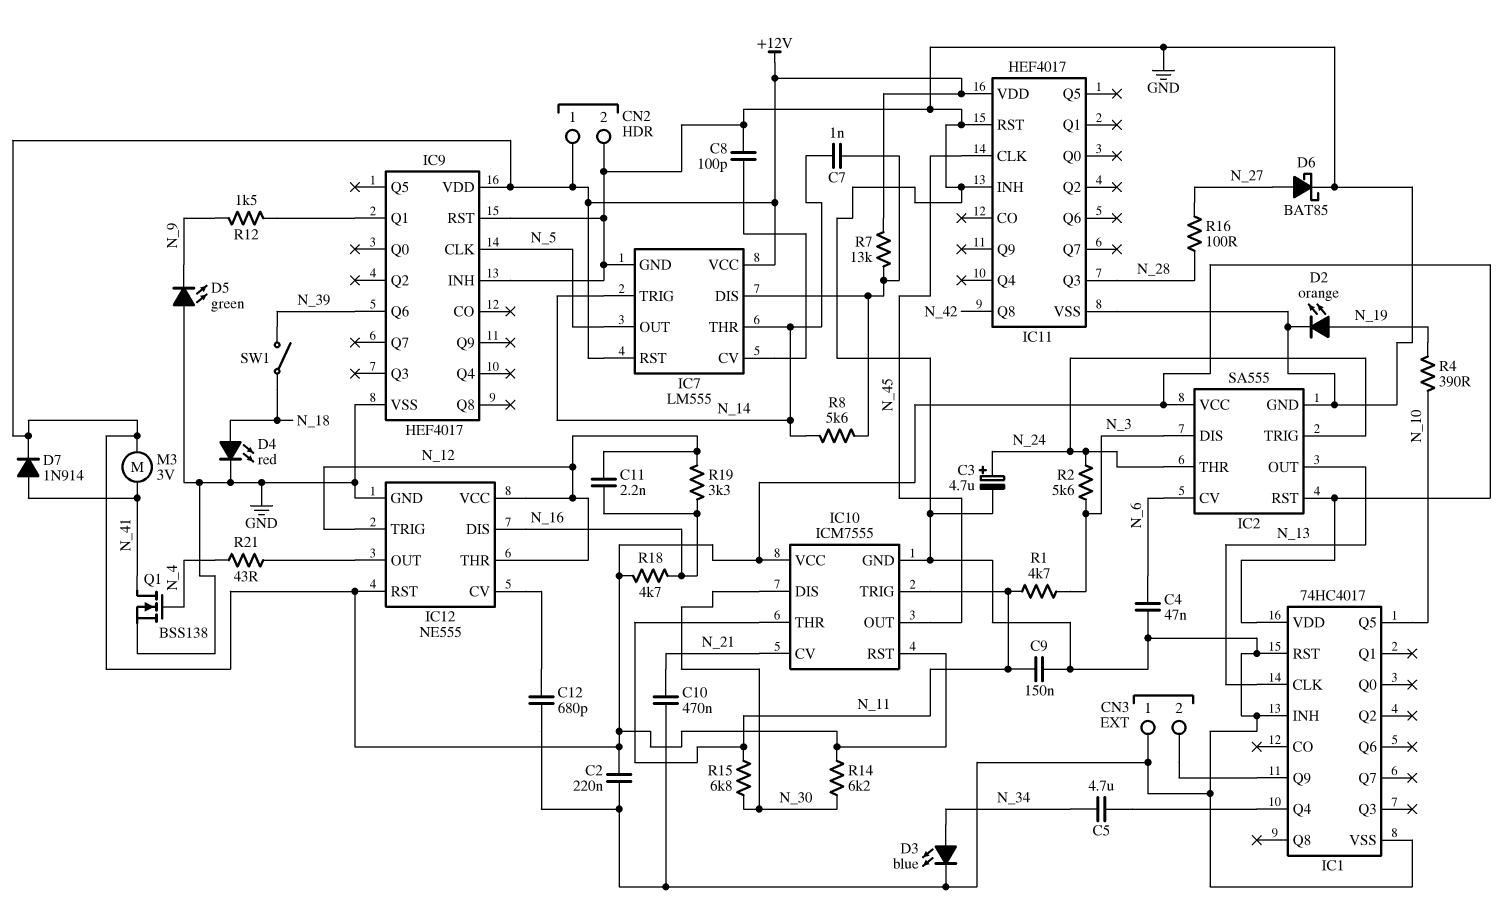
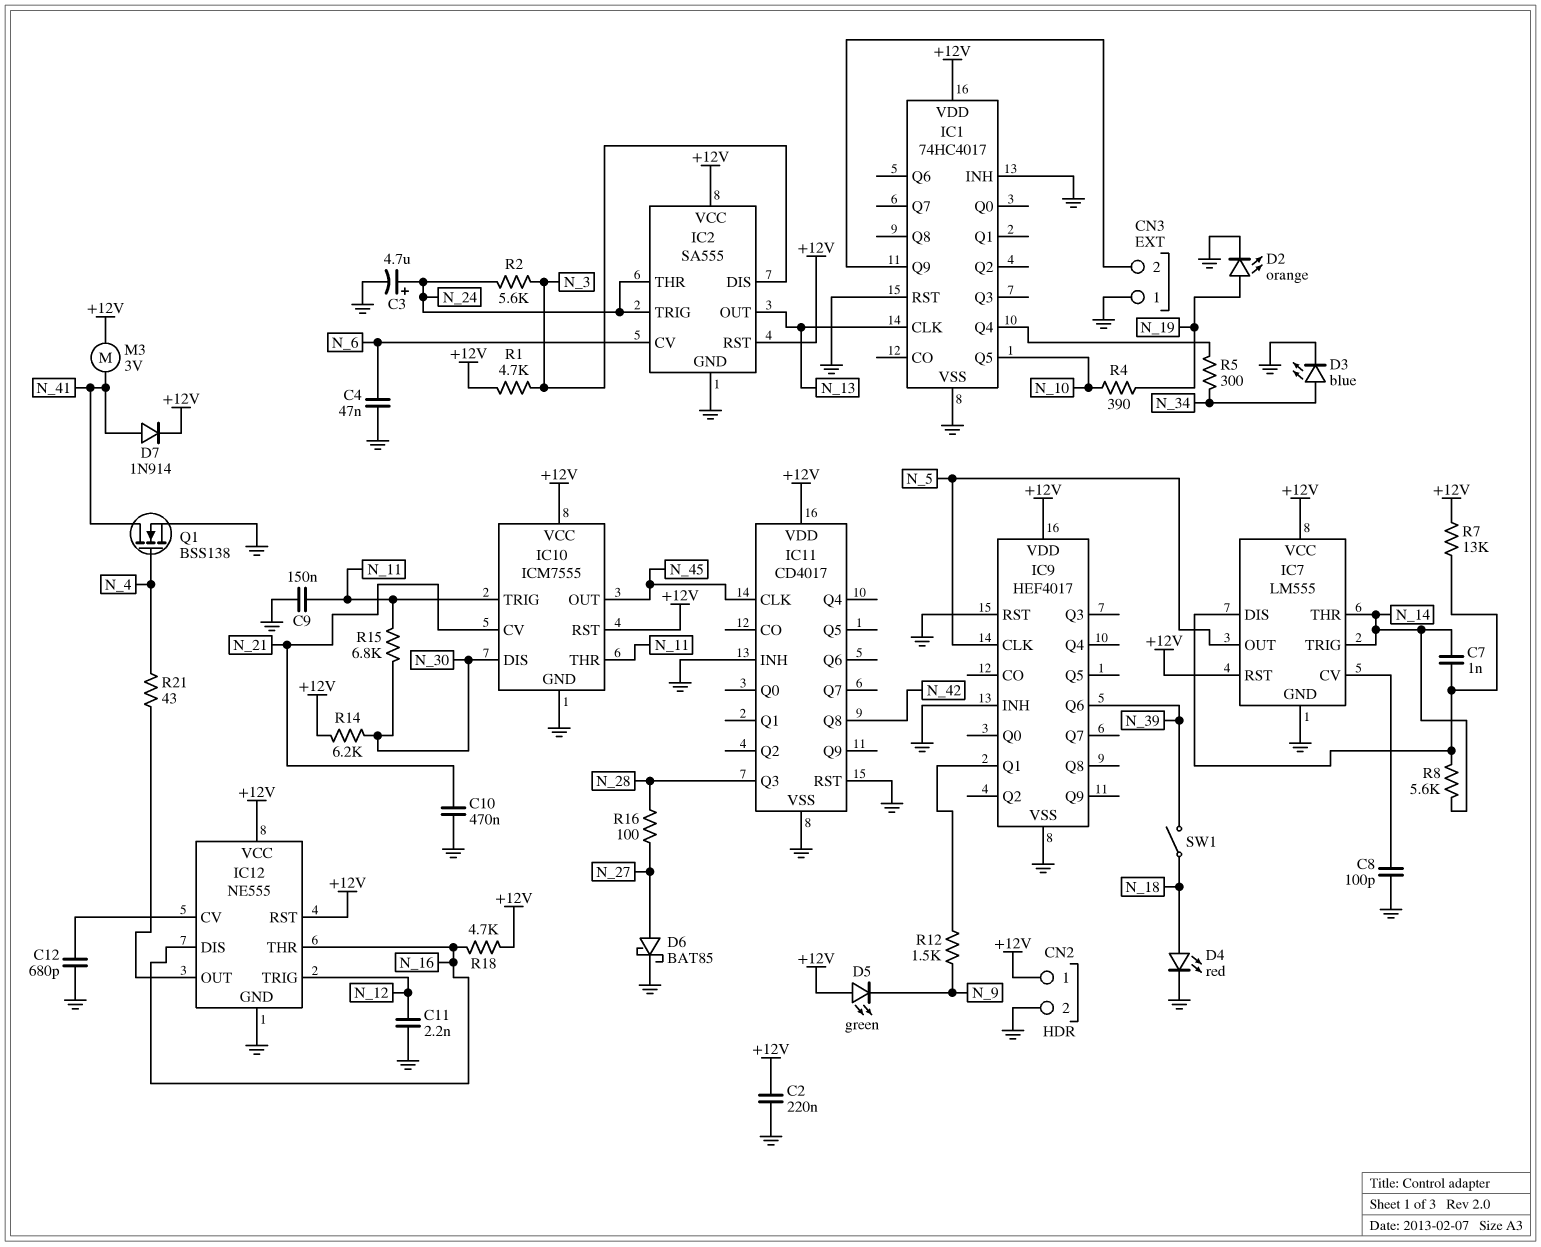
C5: 4.7uF (IC1/Q4, N_34) -> none
C11: 2.2nF (N_12, N_16) -> 2.2nF (GND, N_12)
D5: LED green (A GND, K N_9) -> LED green (A +12V, K N_9)
IC11: HEF4017 -> CD4017
IC12 pin THR: N_12 -> N_16
IC12 pin VCC: N_12 -> +12V
R1: 4.7k (N_3, N_11) -> 4.7k (+12V, N_3)
R5: none -> 300 (IC1/Q4, N_34)
R19: 3.3k (N_12, N_16) -> none

